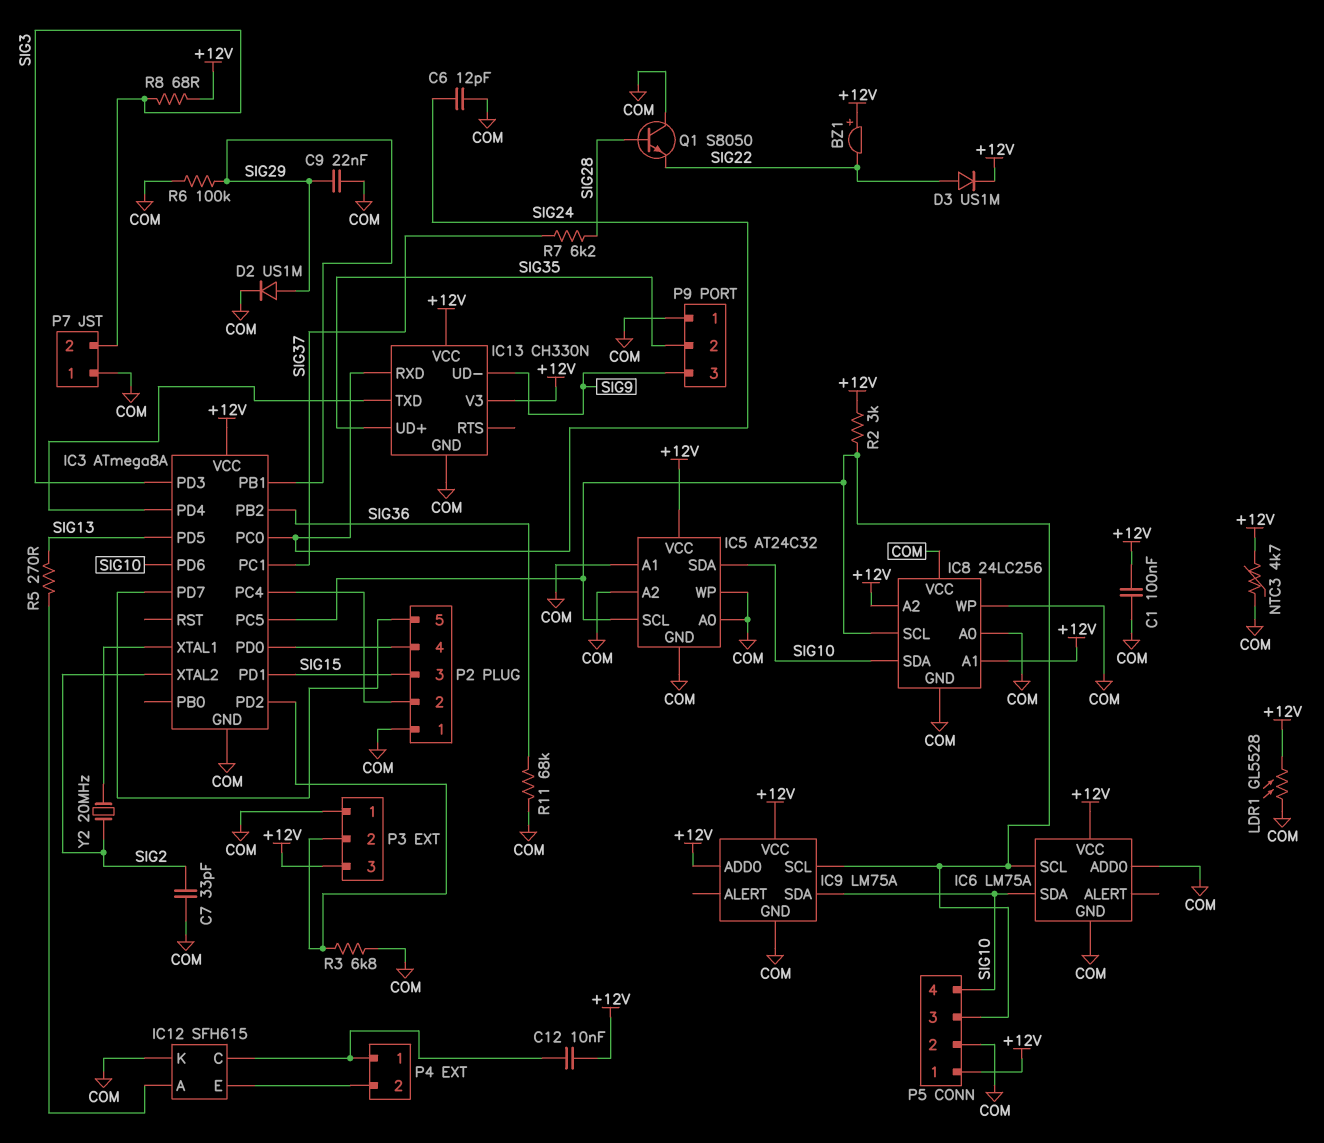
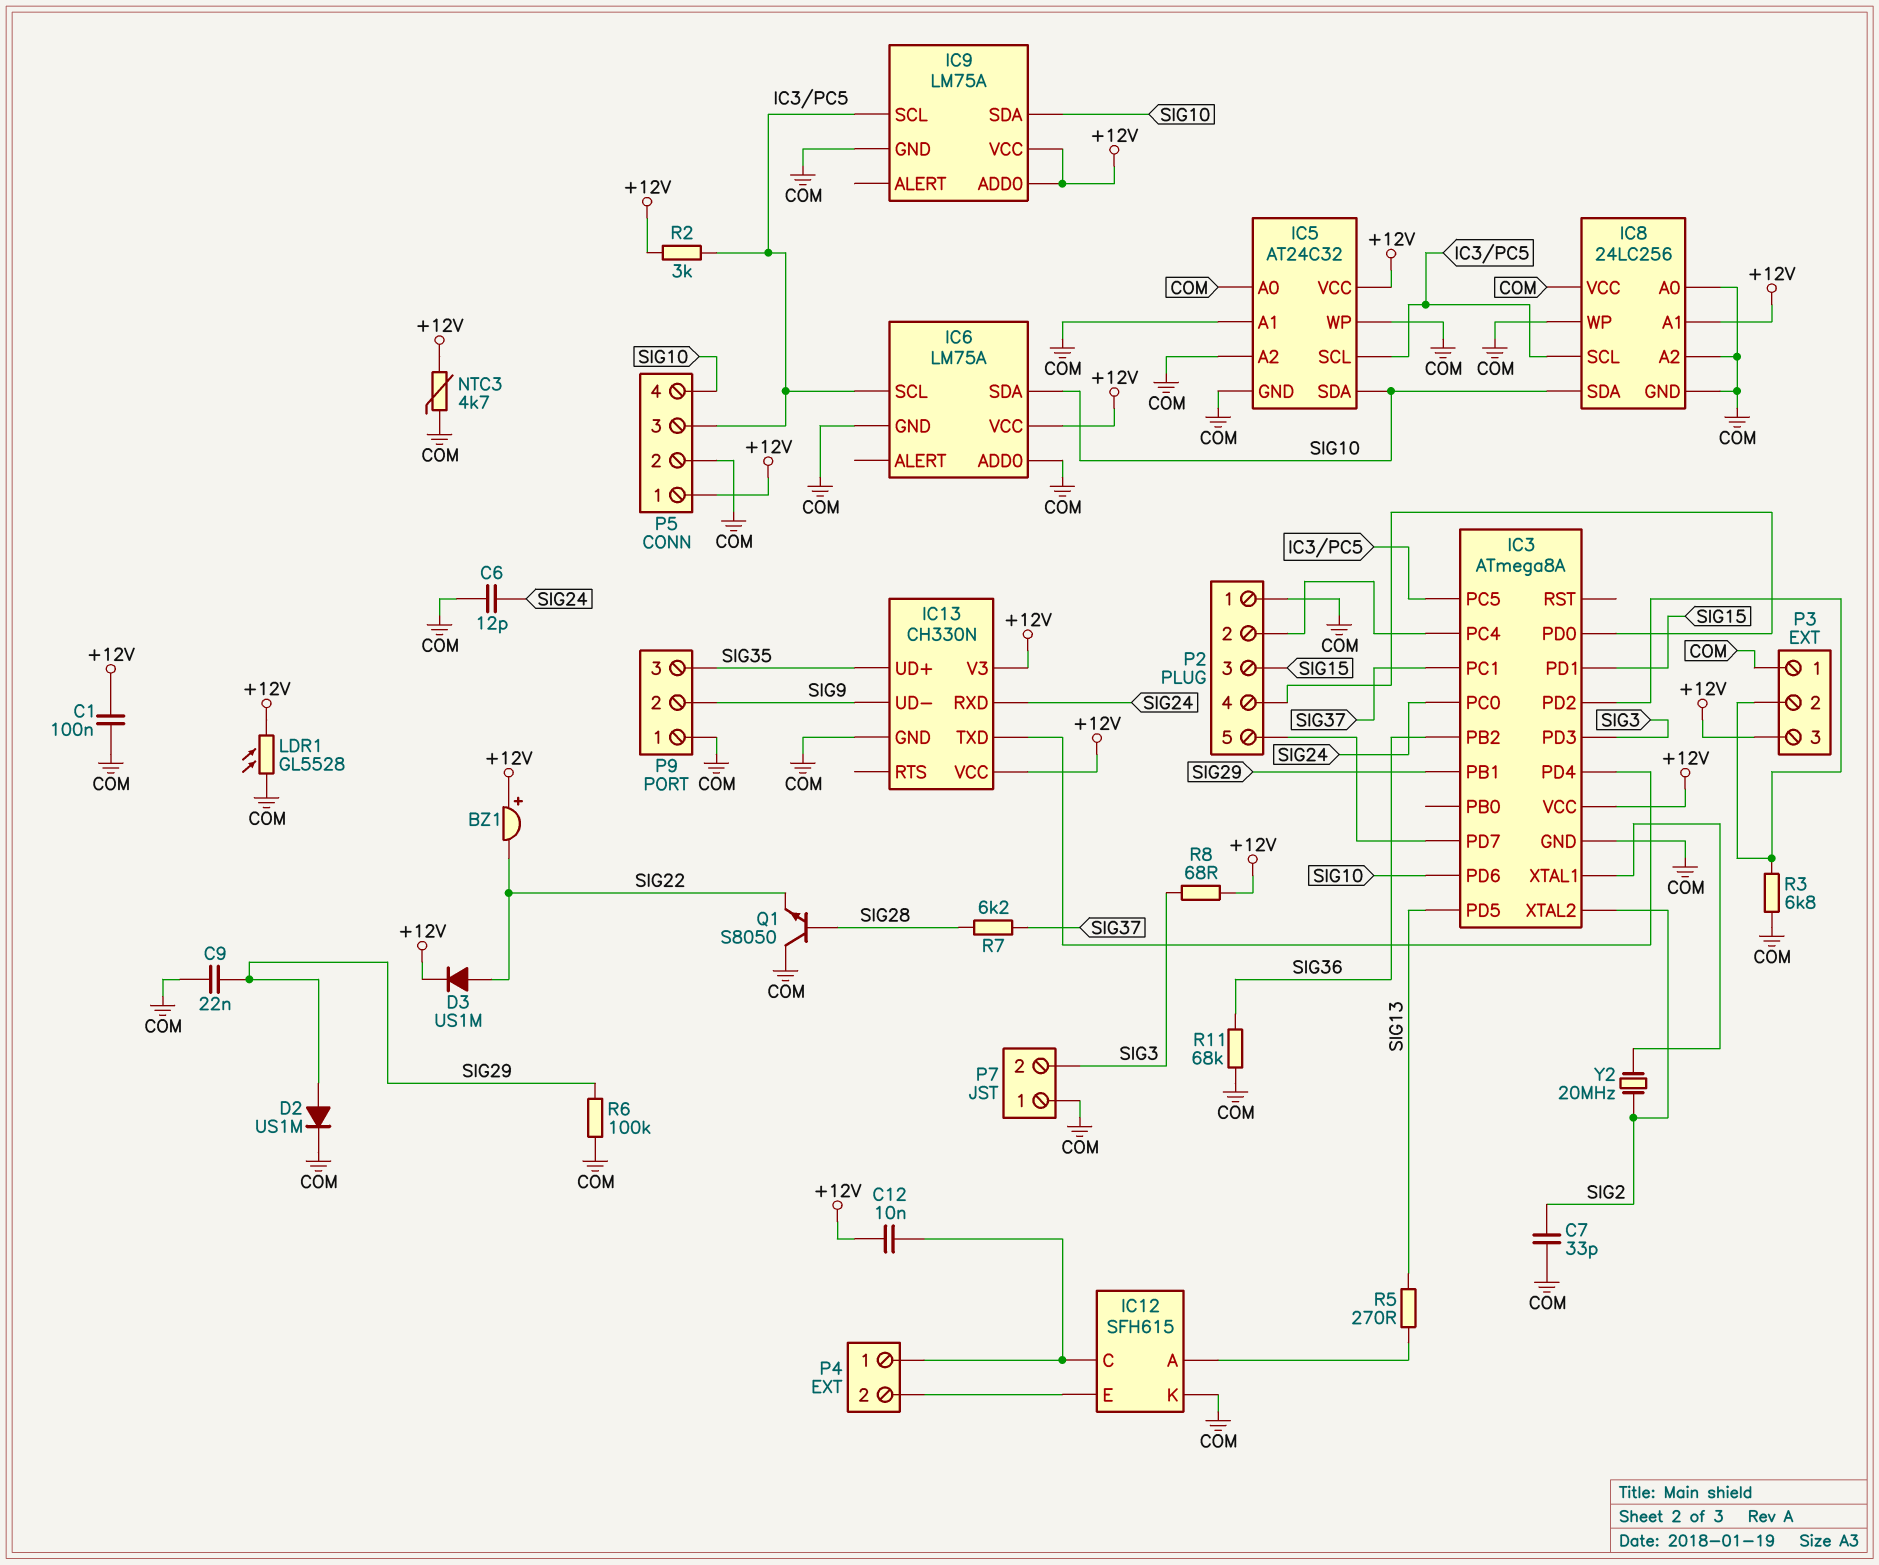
IC8 pin A2: +12V -> COM
P9 pin 2: SIG35 -> SIG9
P9 pin 3: SIG9 -> SIG35

